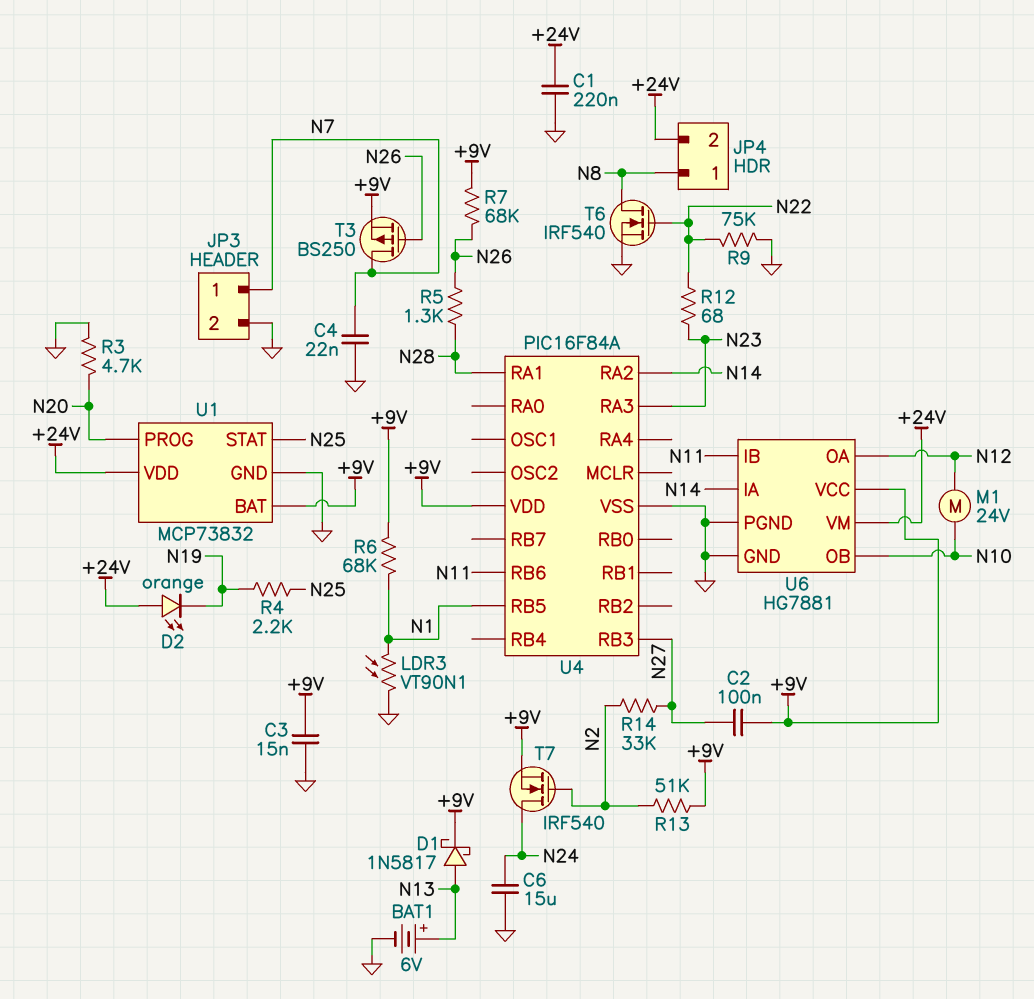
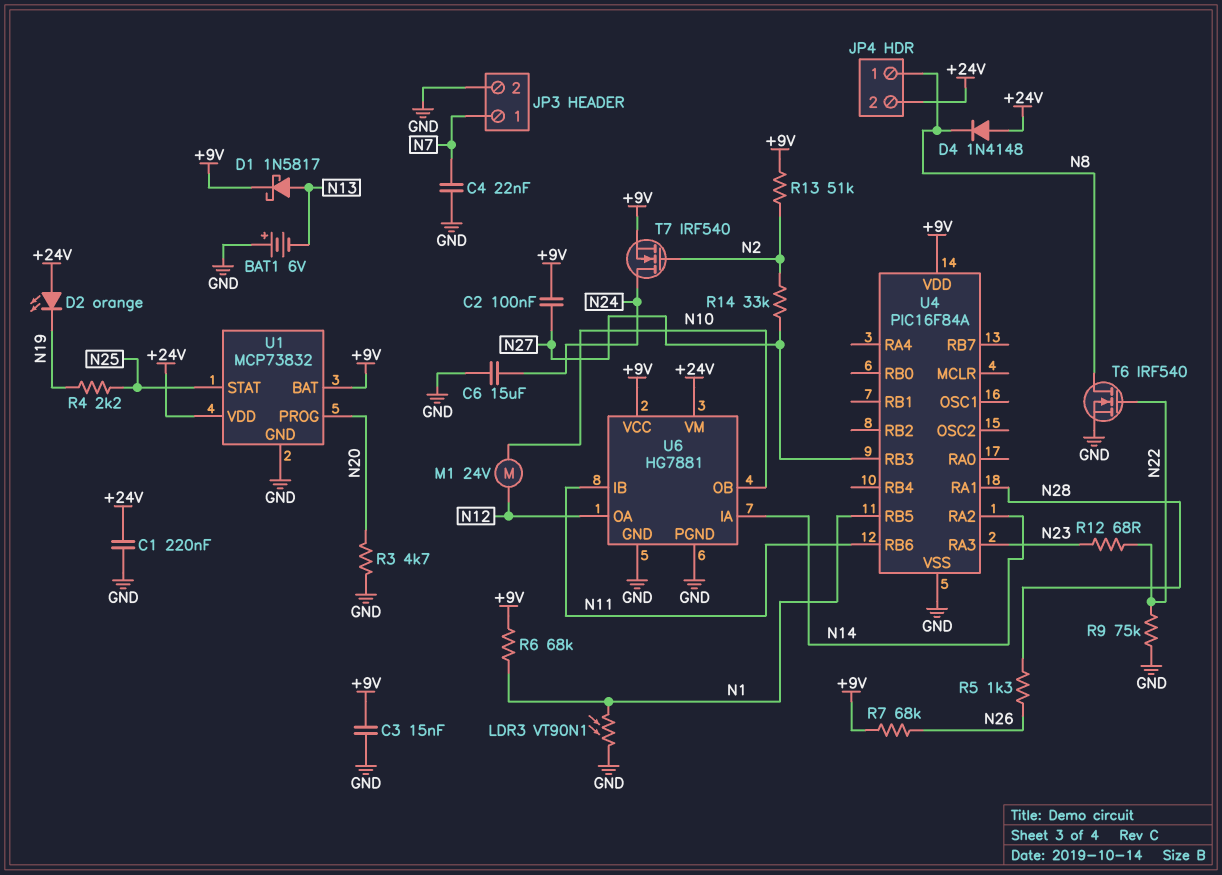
BAT1: 6V (plus N13, minus GND) -> 6V (plus GND, minus N13)
D4: none -> diode 1N4148 (A +24V, K N8)
T3: PMOS BS250 (G N26, D N7, S +9V) -> none

